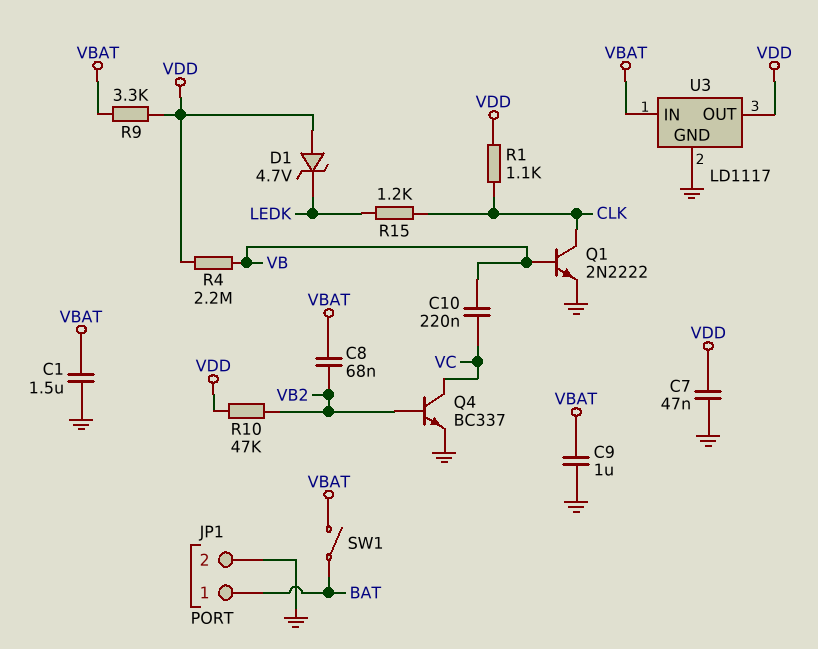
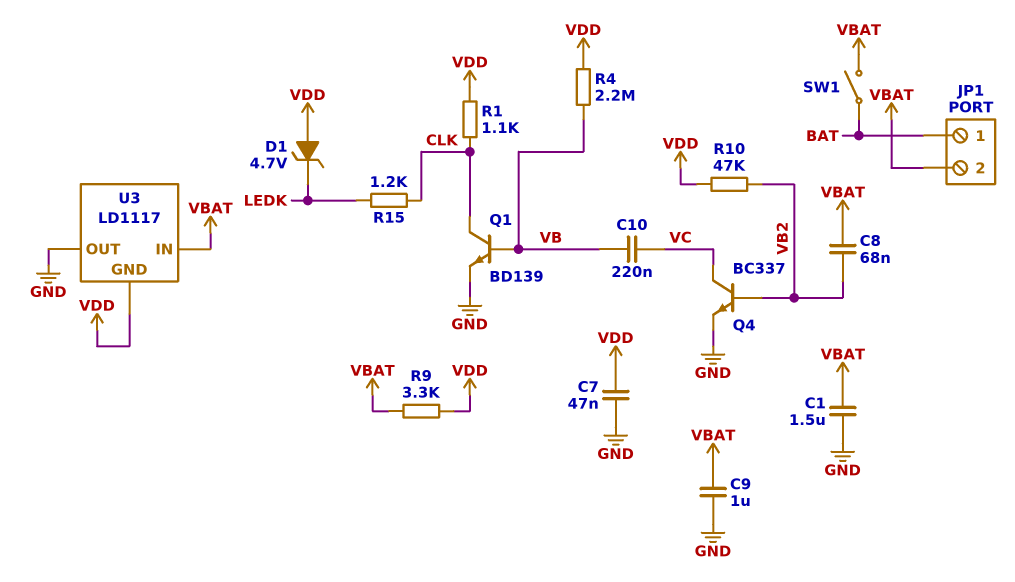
JP1 pin 2: GND -> VBAT
Q1: NPN 2N2222 (B VB, C CLK, E GND) -> NPN BD139 (B VB, C CLK, E GND)
U3 pin GND: GND -> VDD
U3 pin OUT: VDD -> GND

